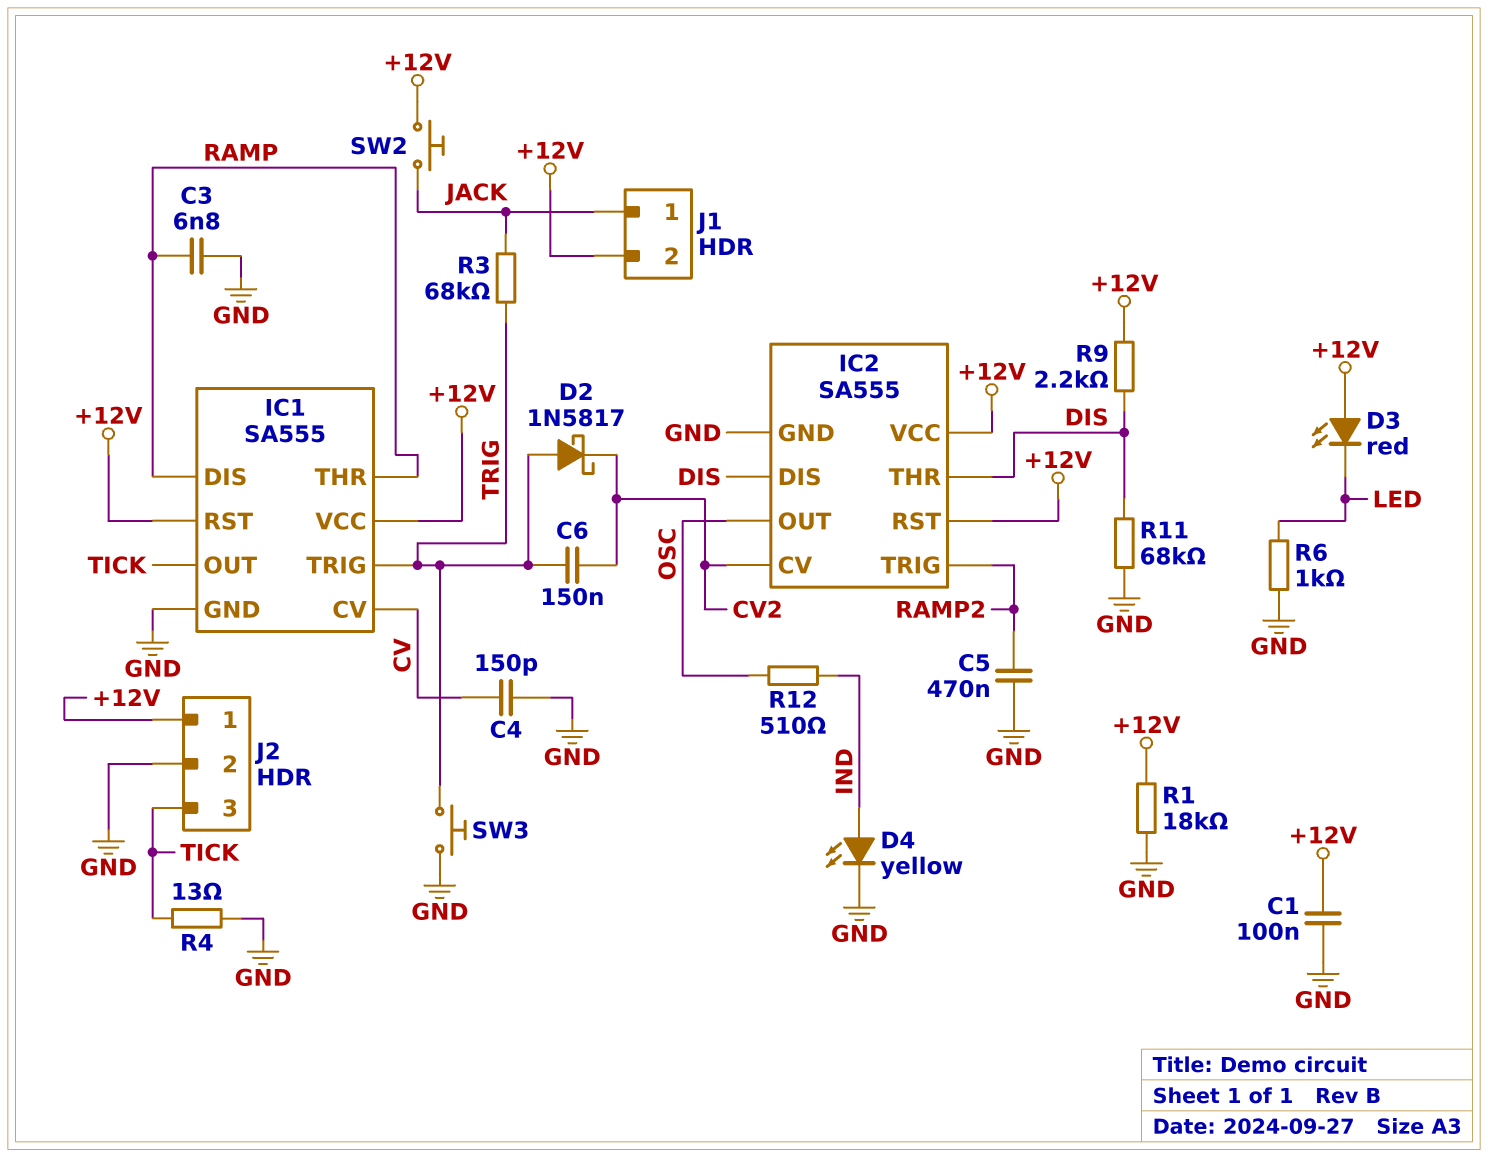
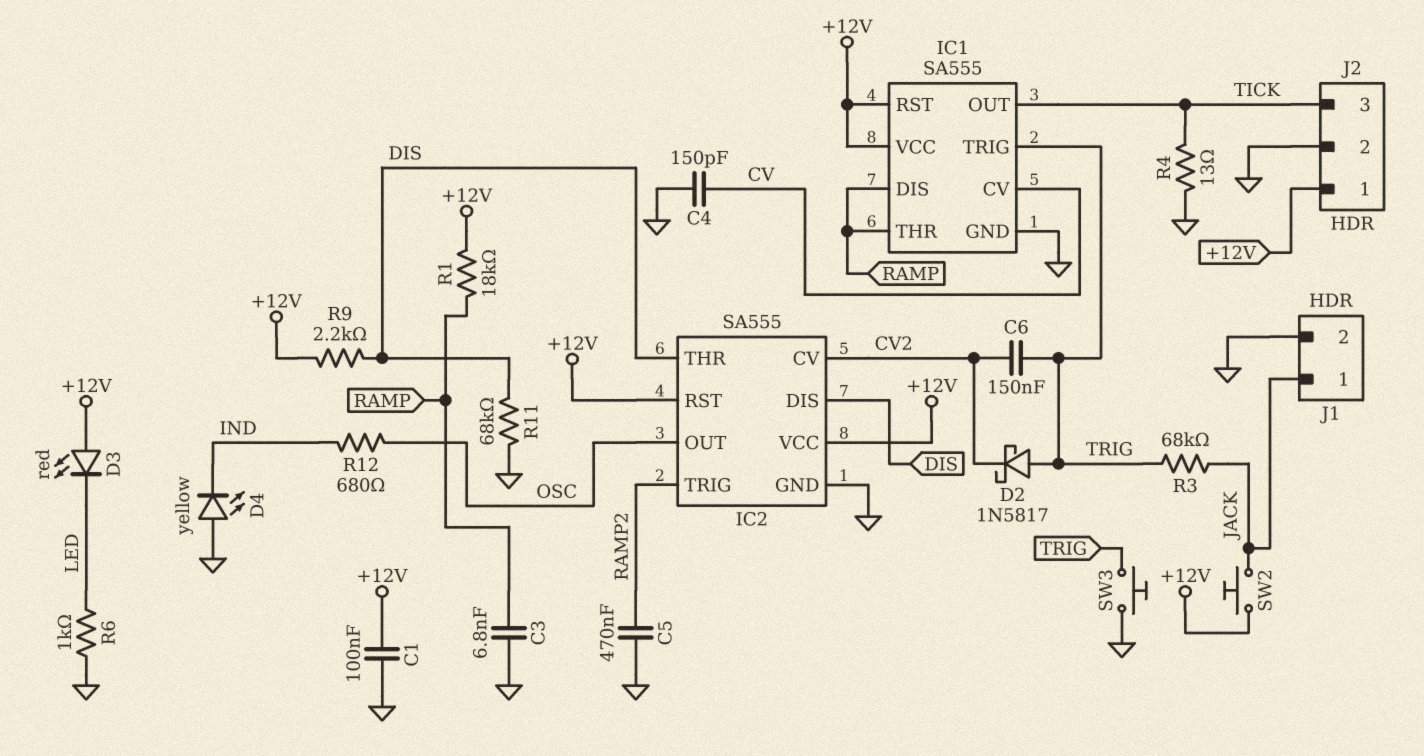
D4: LED yellow (A IND, K GND) -> LED yellow (A GND, K IND)
J1 pin 2: +12V -> GND
R1: 18k (+12V, GND) -> 18k (+12V, RAMP)
R12: 510 (IND, OSC) -> 680 (IND, OSC)

